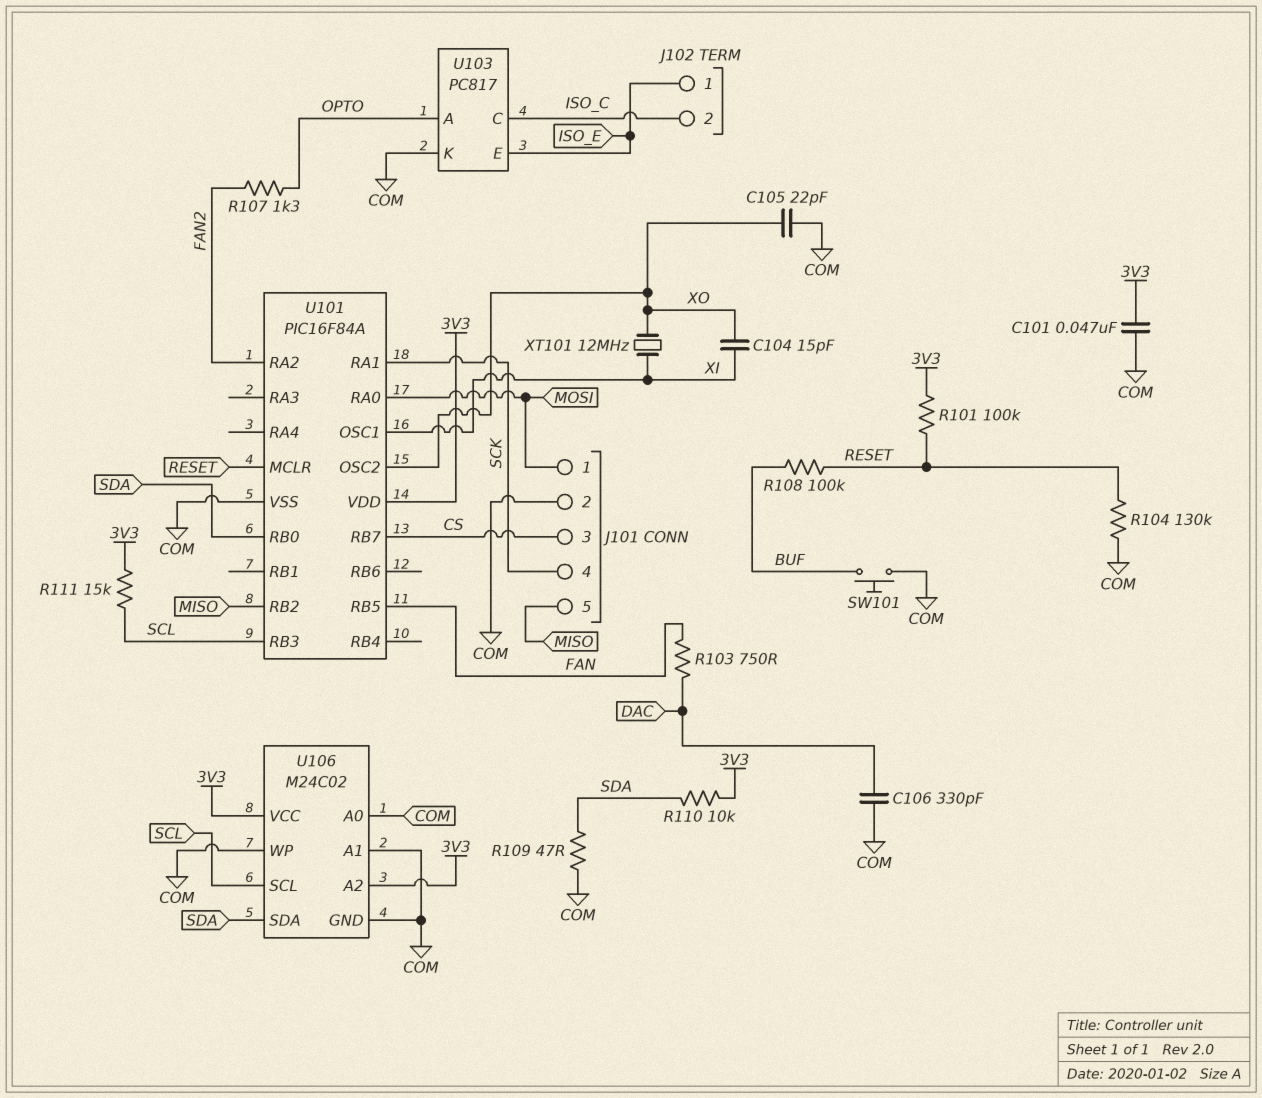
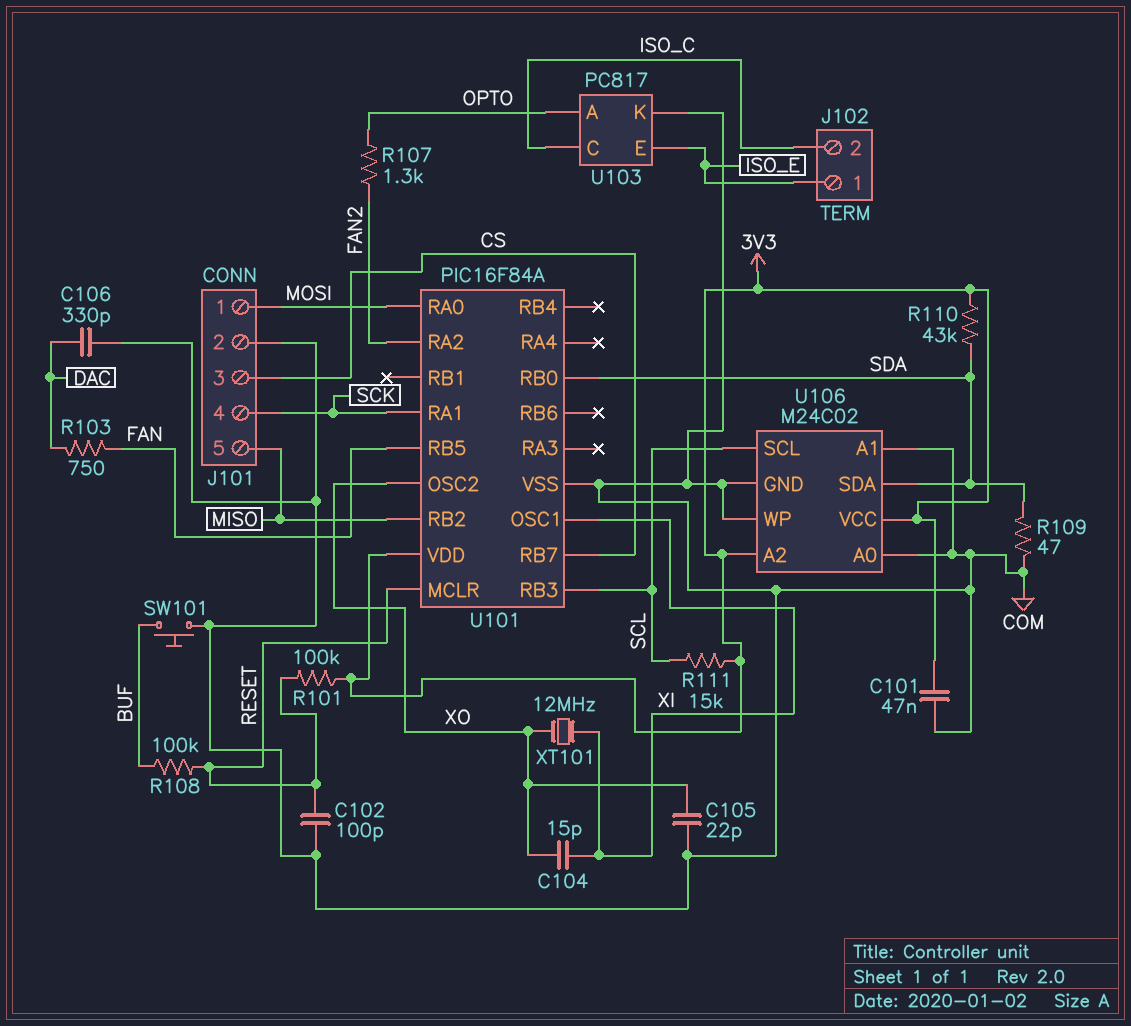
C102: none -> 100pF (COM, RESET)
R104: 130k (COM, RESET) -> none
R110: 10k (3V3, SDA) -> 43k (3V3, SDA)

